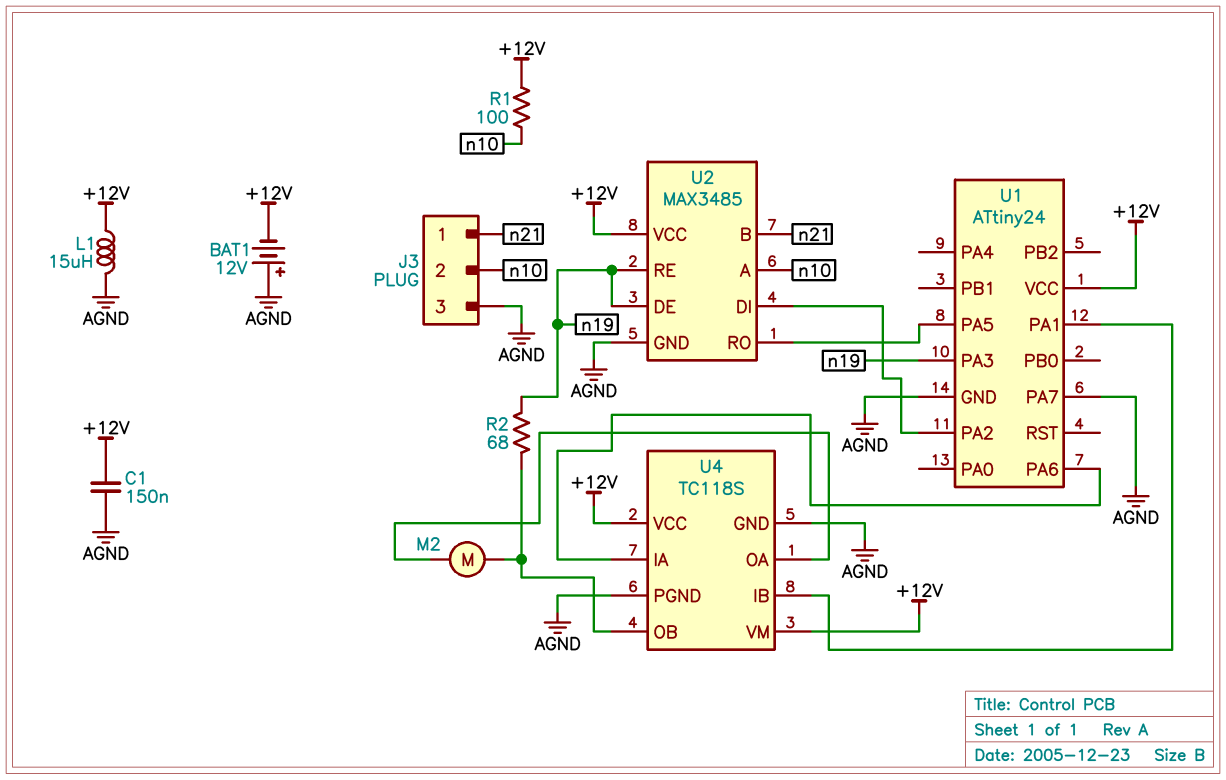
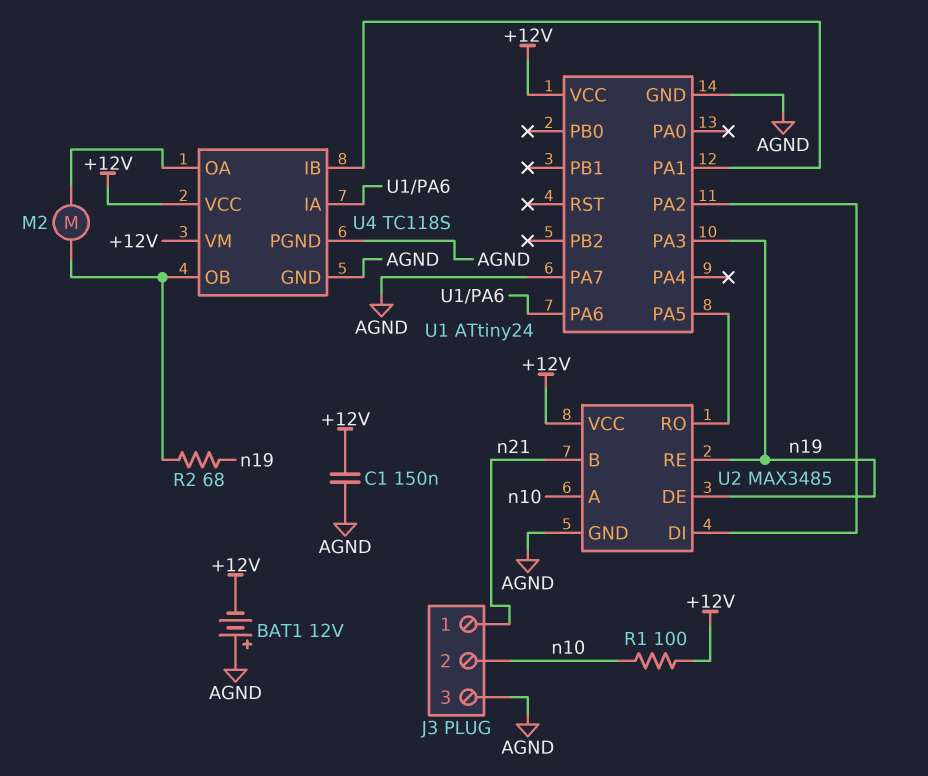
L1: 15uH (+12V, AGND) -> none

